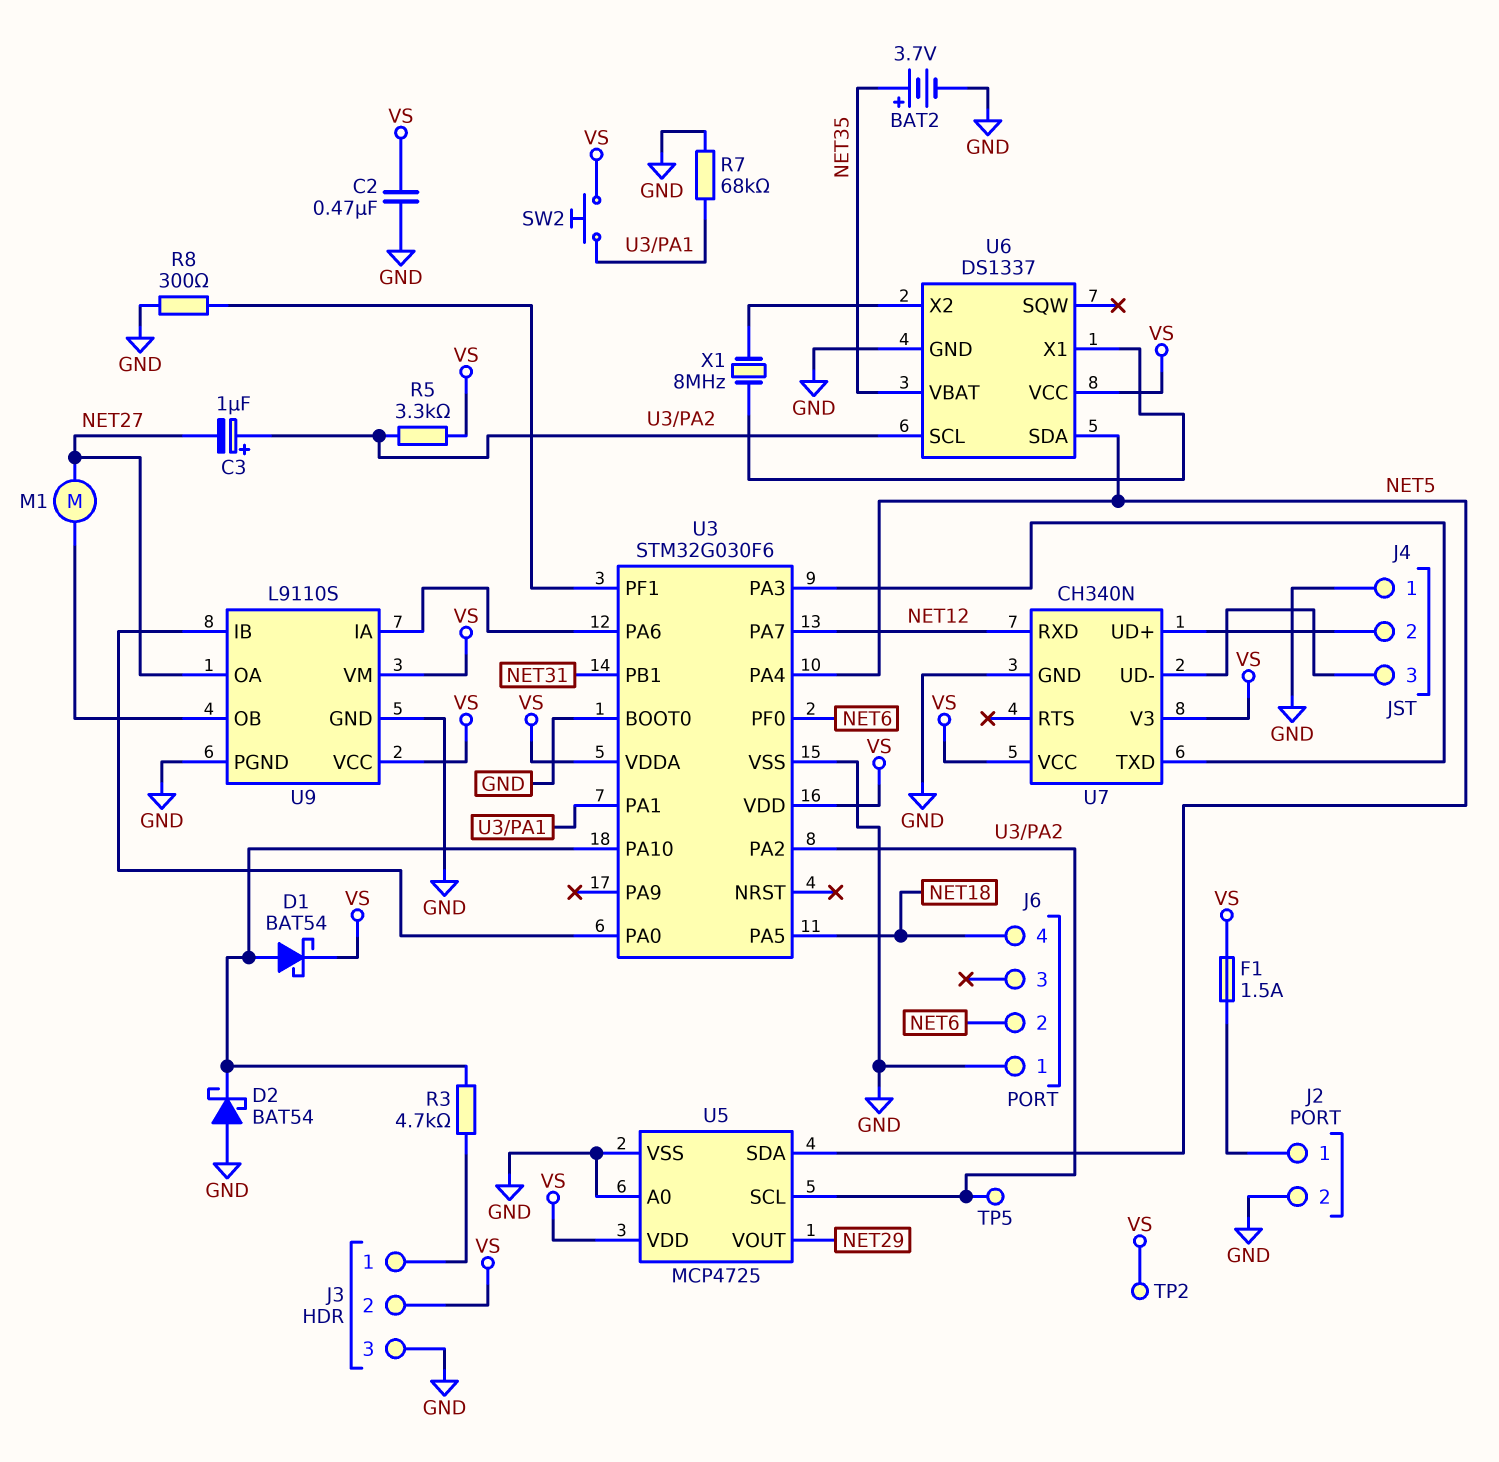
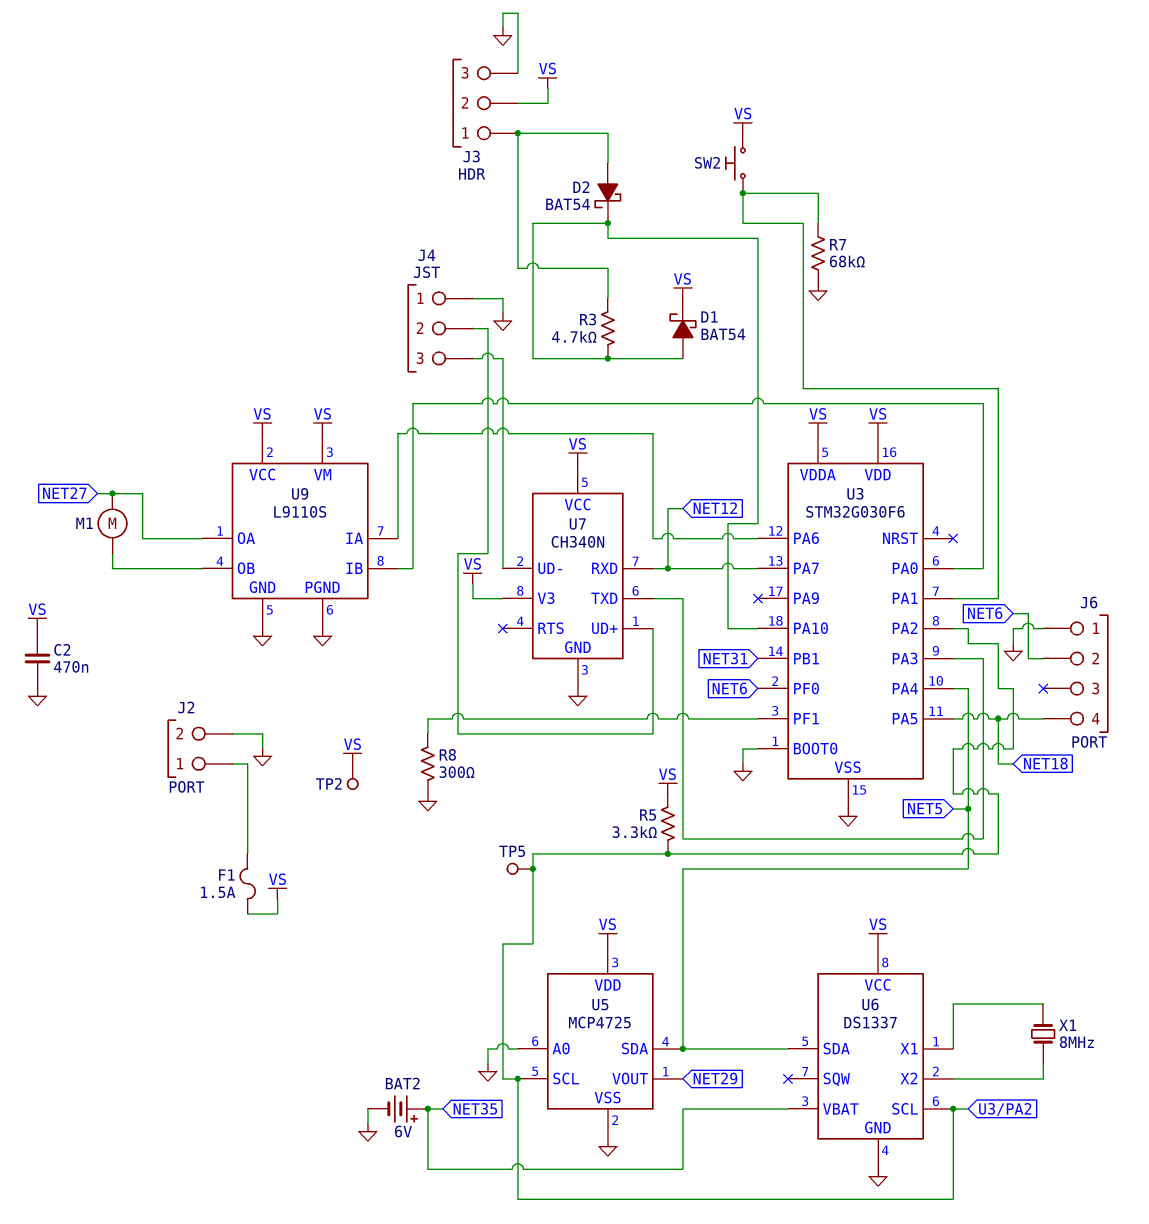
BAT2: 3.7V (plus NET35, minus GND) -> 6V (plus NET35, minus GND)
C3: 1uF (plus U3/PA2, minus NET27) -> none
D2: schottky BAT54 (A GND, K U3/PA10) -> schottky BAT54 (A J3/1, K U3/PA10)

